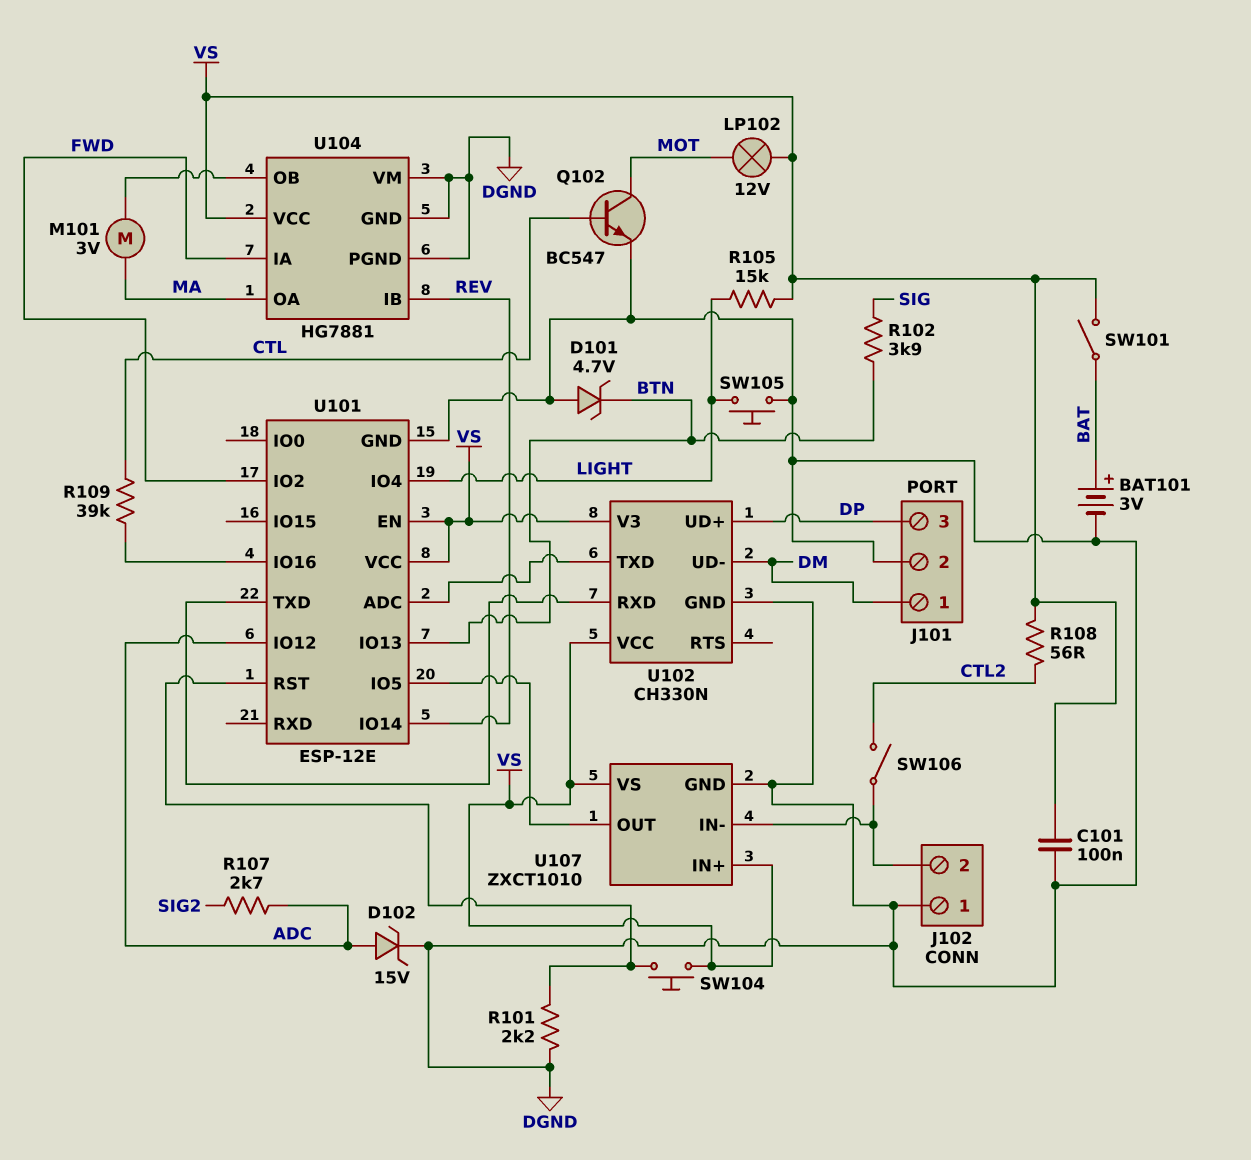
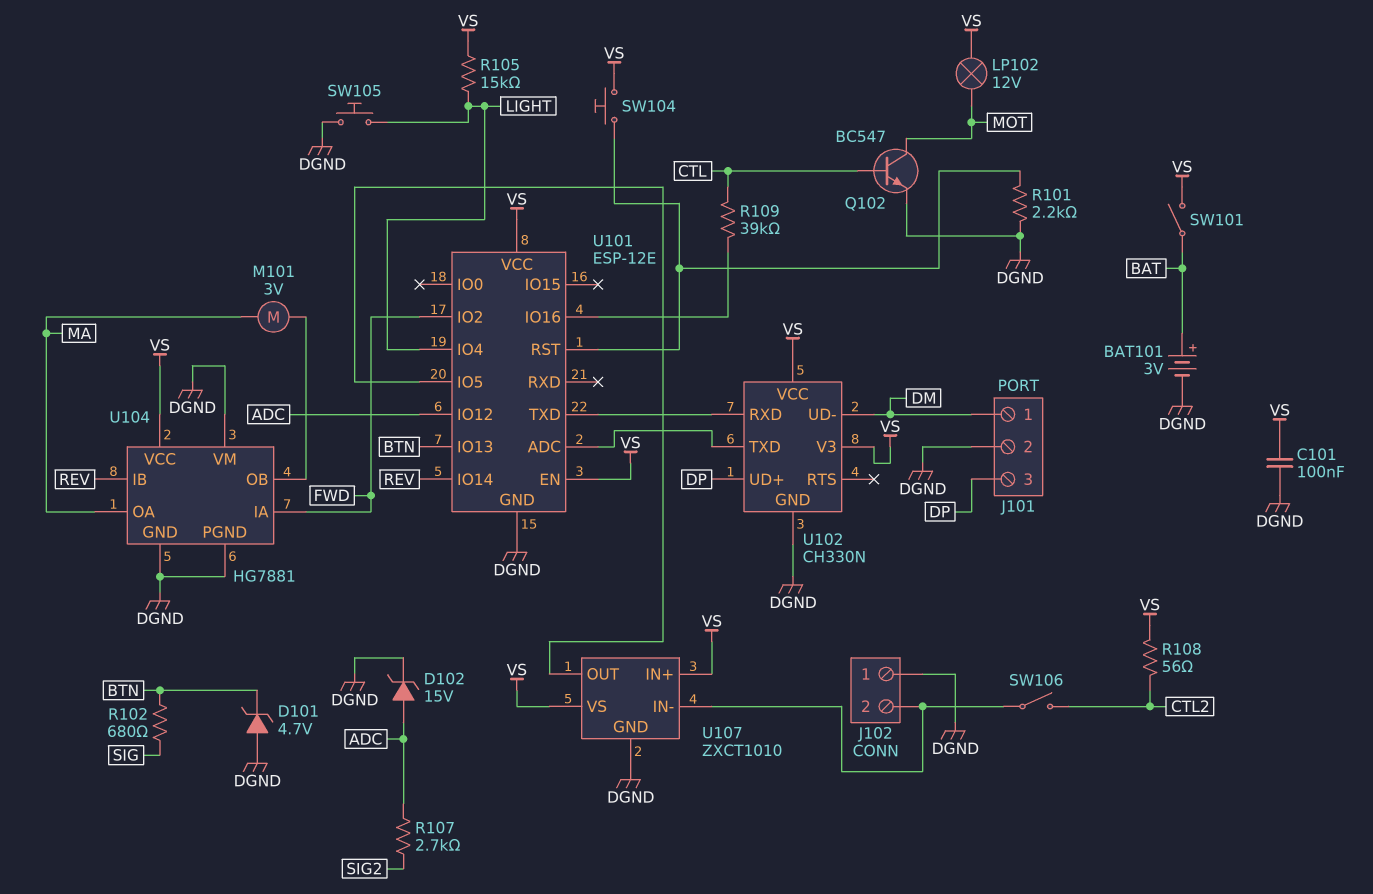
R102: 3.9k (BTN, SIG) -> 680 (BTN, SIG)

